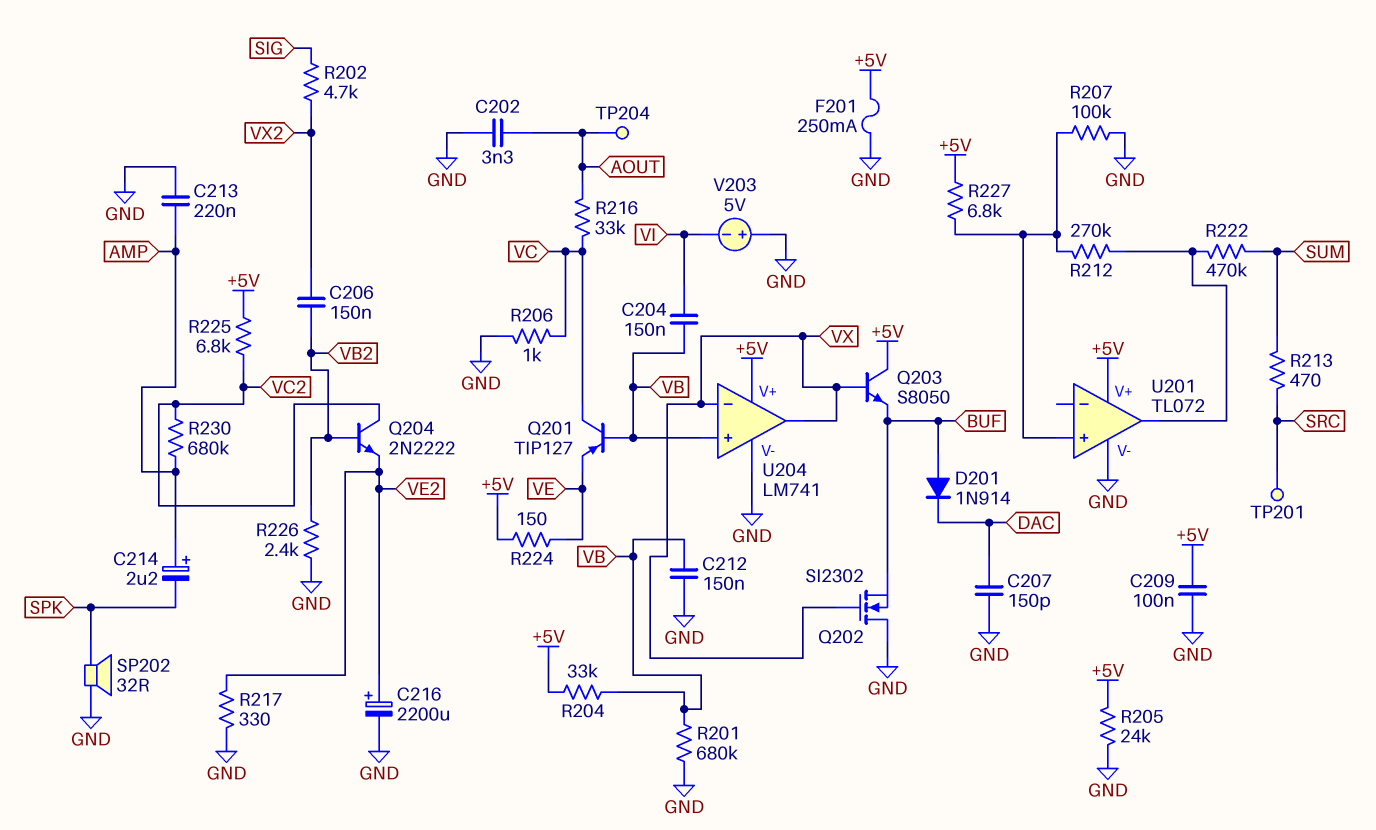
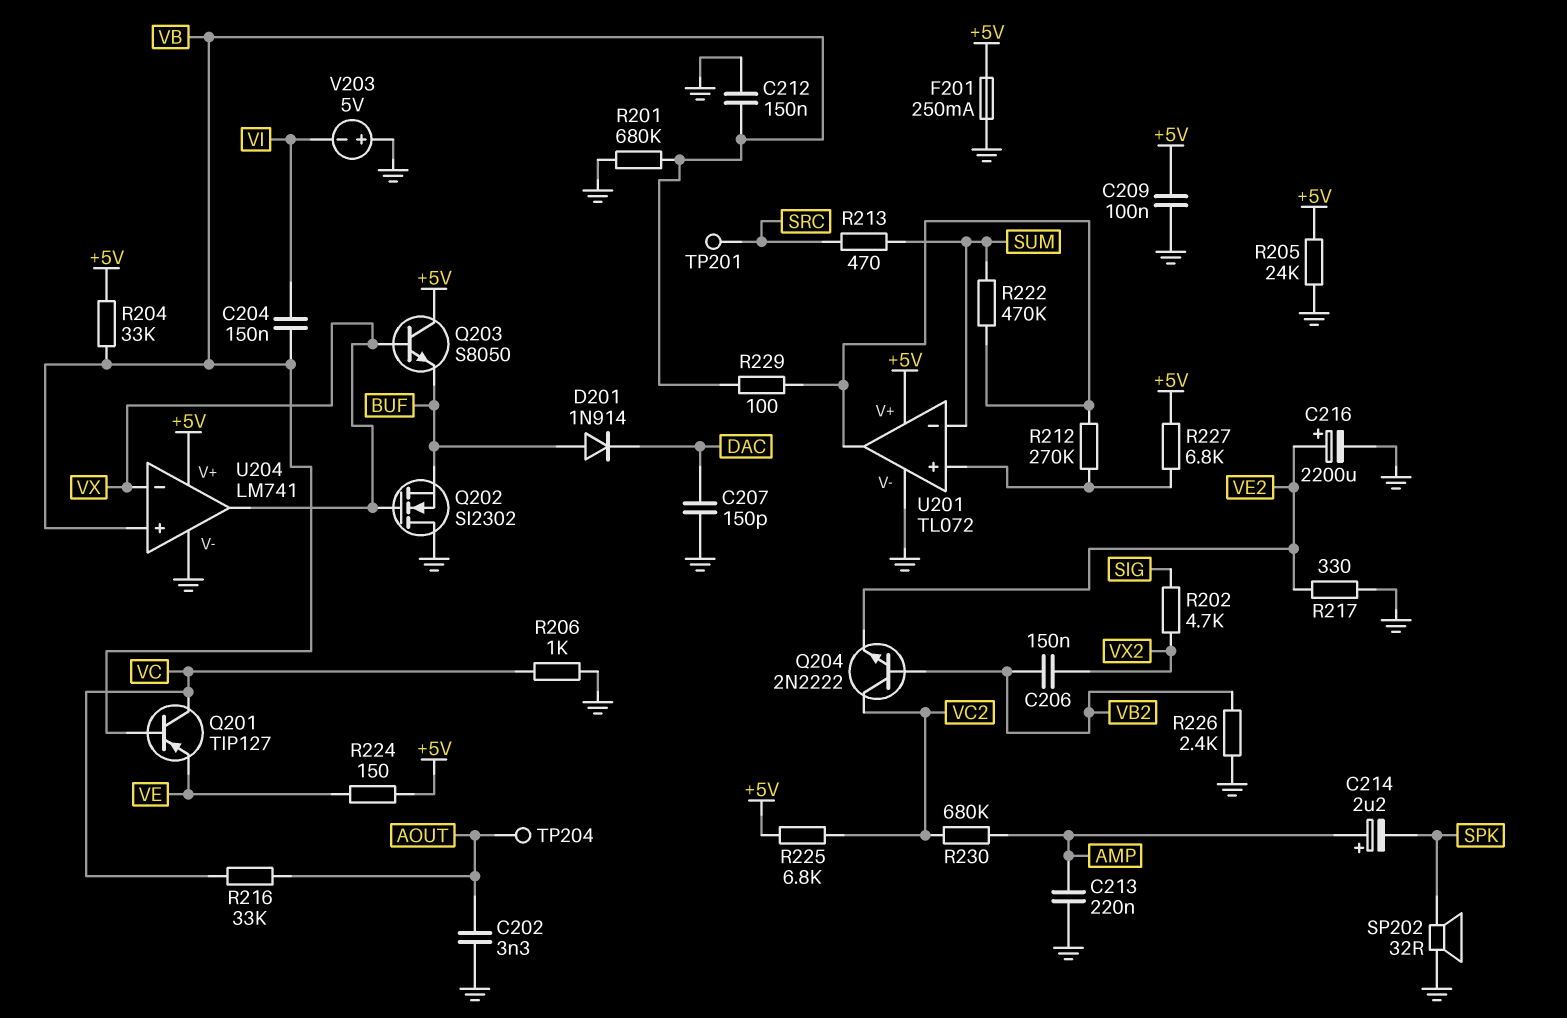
R207: 100k (GND, U201/in+) -> none
R229: none -> 100 (U201/out, VB)
U201 pin in-: none -> SUM

